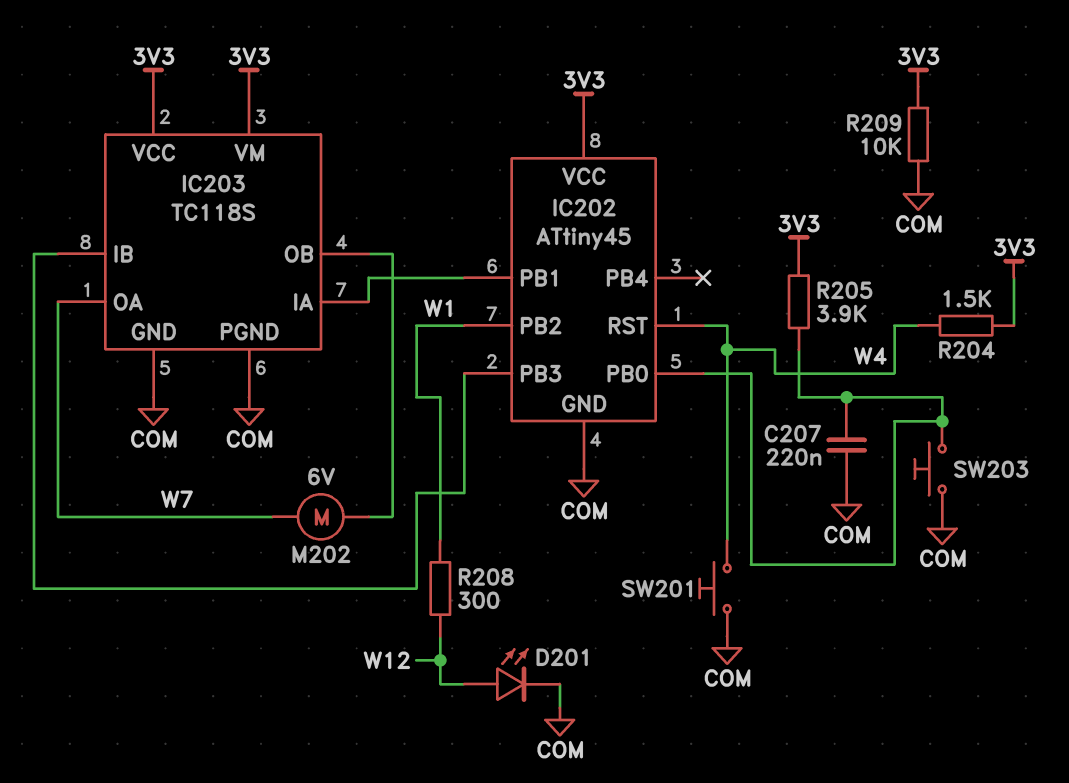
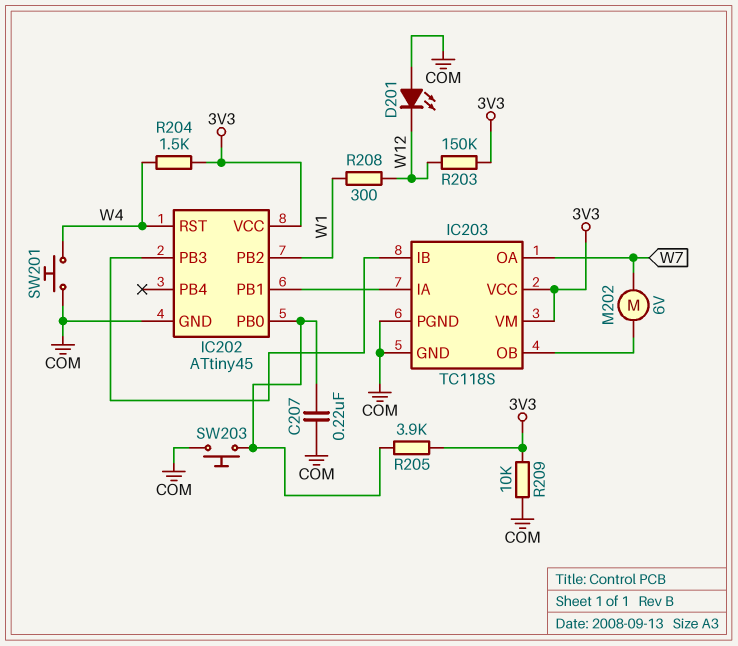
D201: LED (A W12, K COM) -> LED (A COM, K W12)
R203: none -> 150k (3V3, W12)

